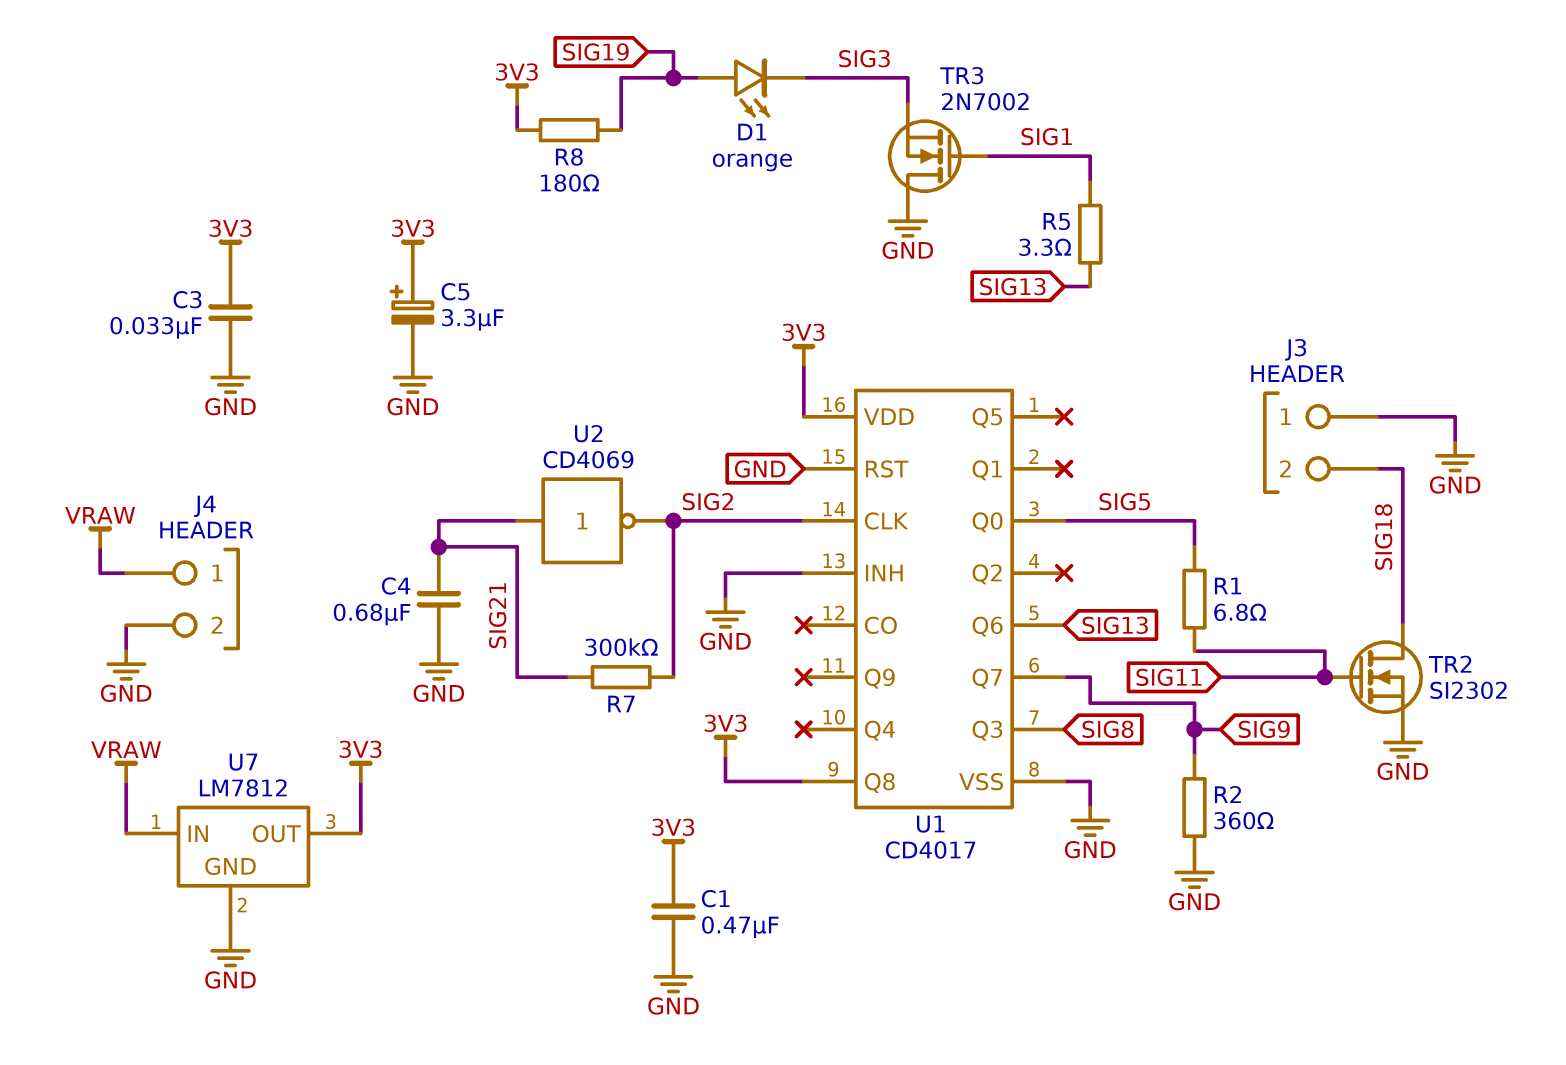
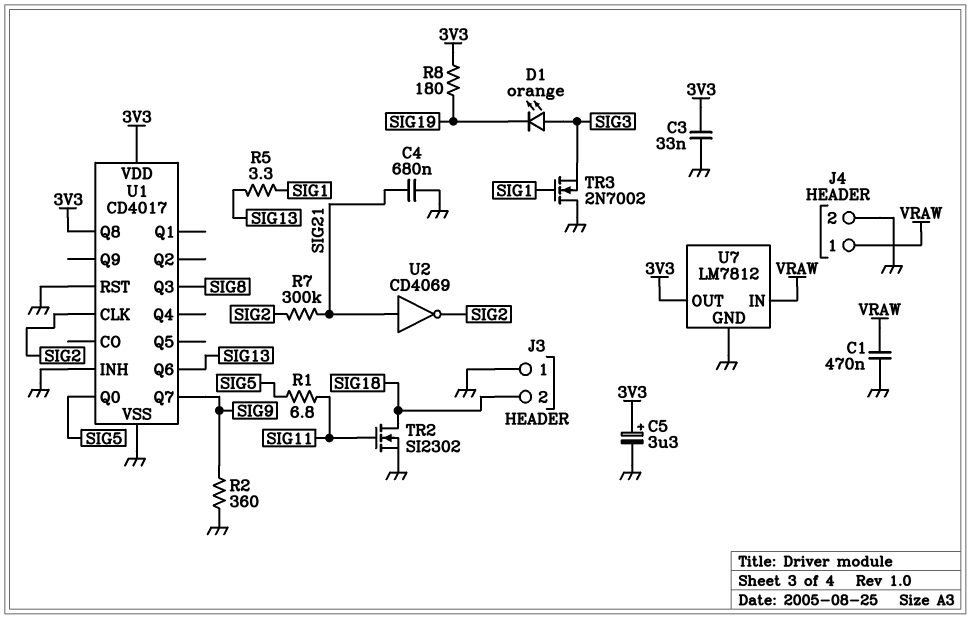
C1: 470nF (3V3, GND) -> 470nF (GND, VRAW)
D1: LED orange (A SIG19, K SIG3) -> LED orange (A SIG3, K SIG19)

